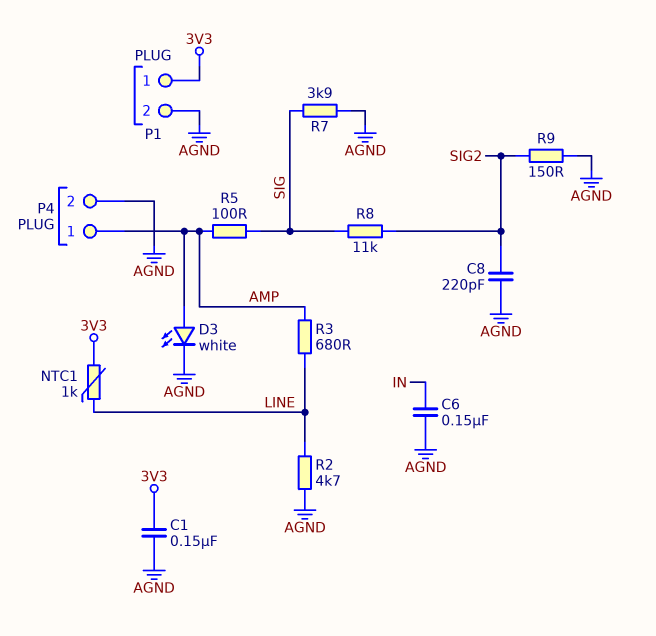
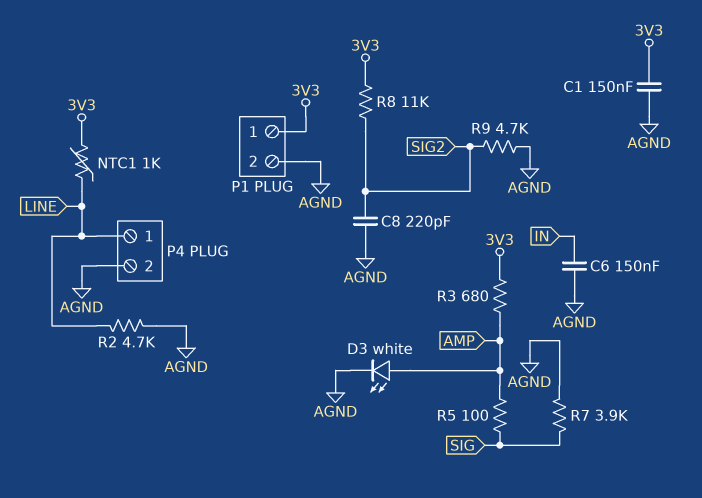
P4 pin 1: AMP -> LINE
R3: 680 (AMP, LINE) -> 680 (3V3, AMP)
R8: 11k (SIG, SIG2) -> 11k (3V3, SIG2)
R9: 150 (AGND, SIG2) -> 4.7k (AGND, SIG2)

